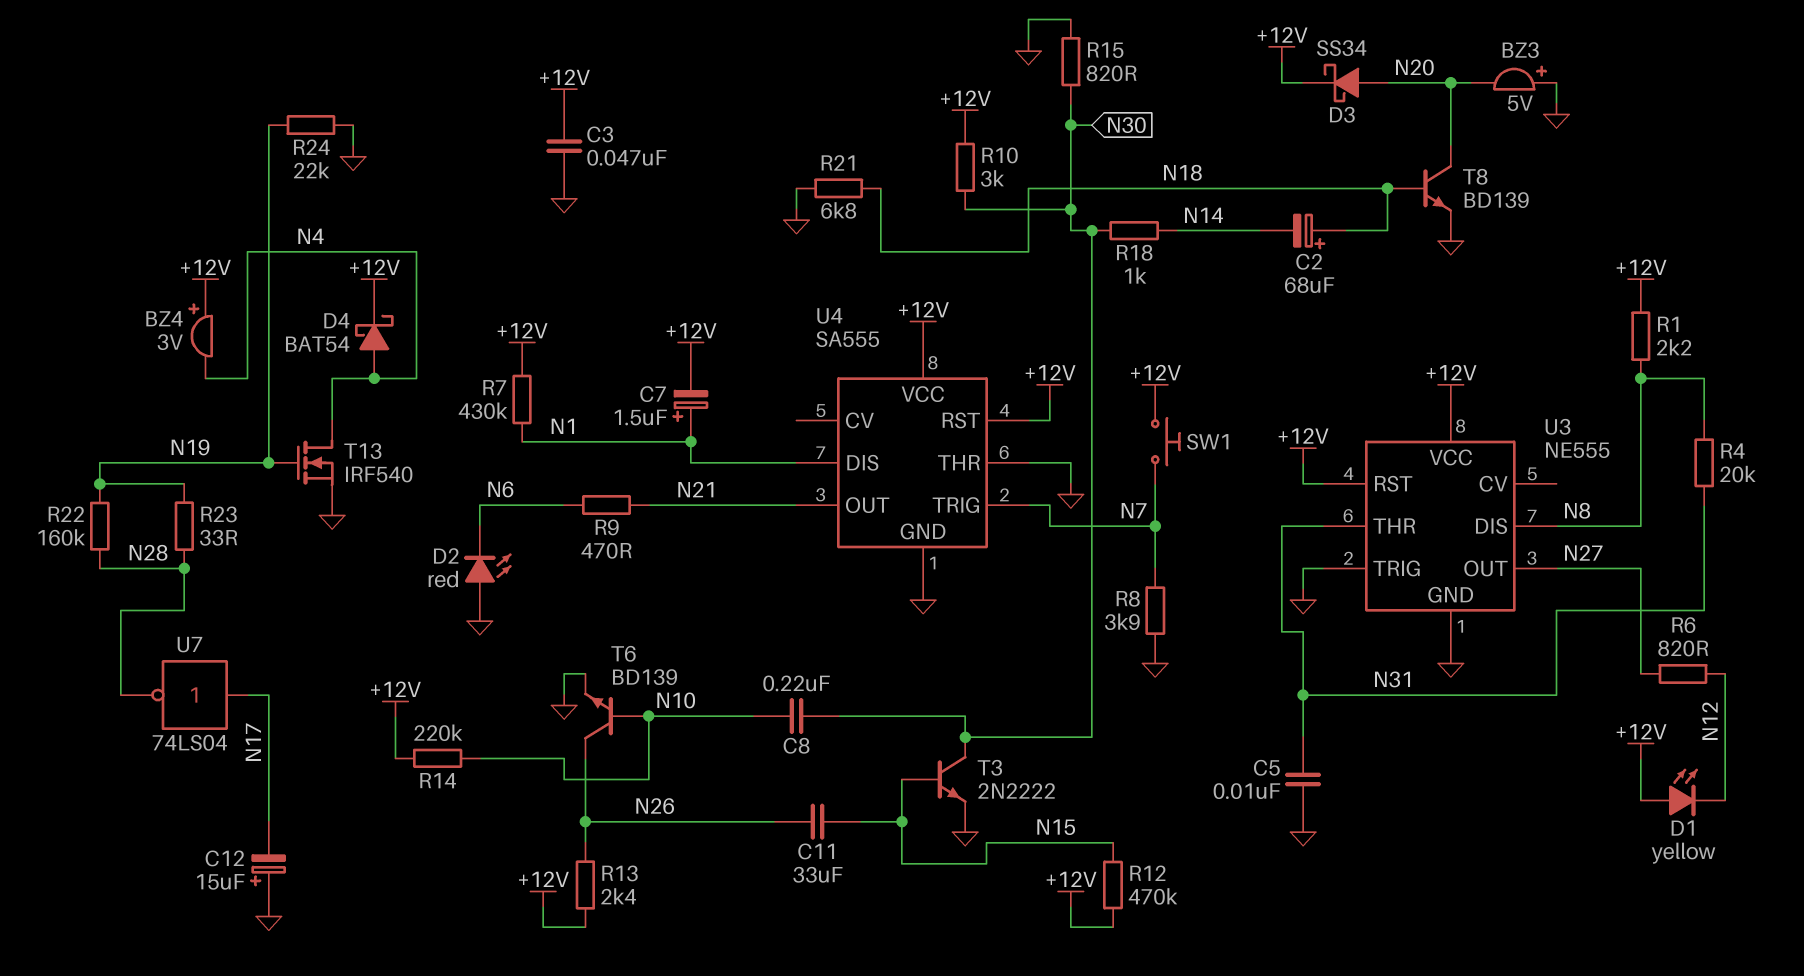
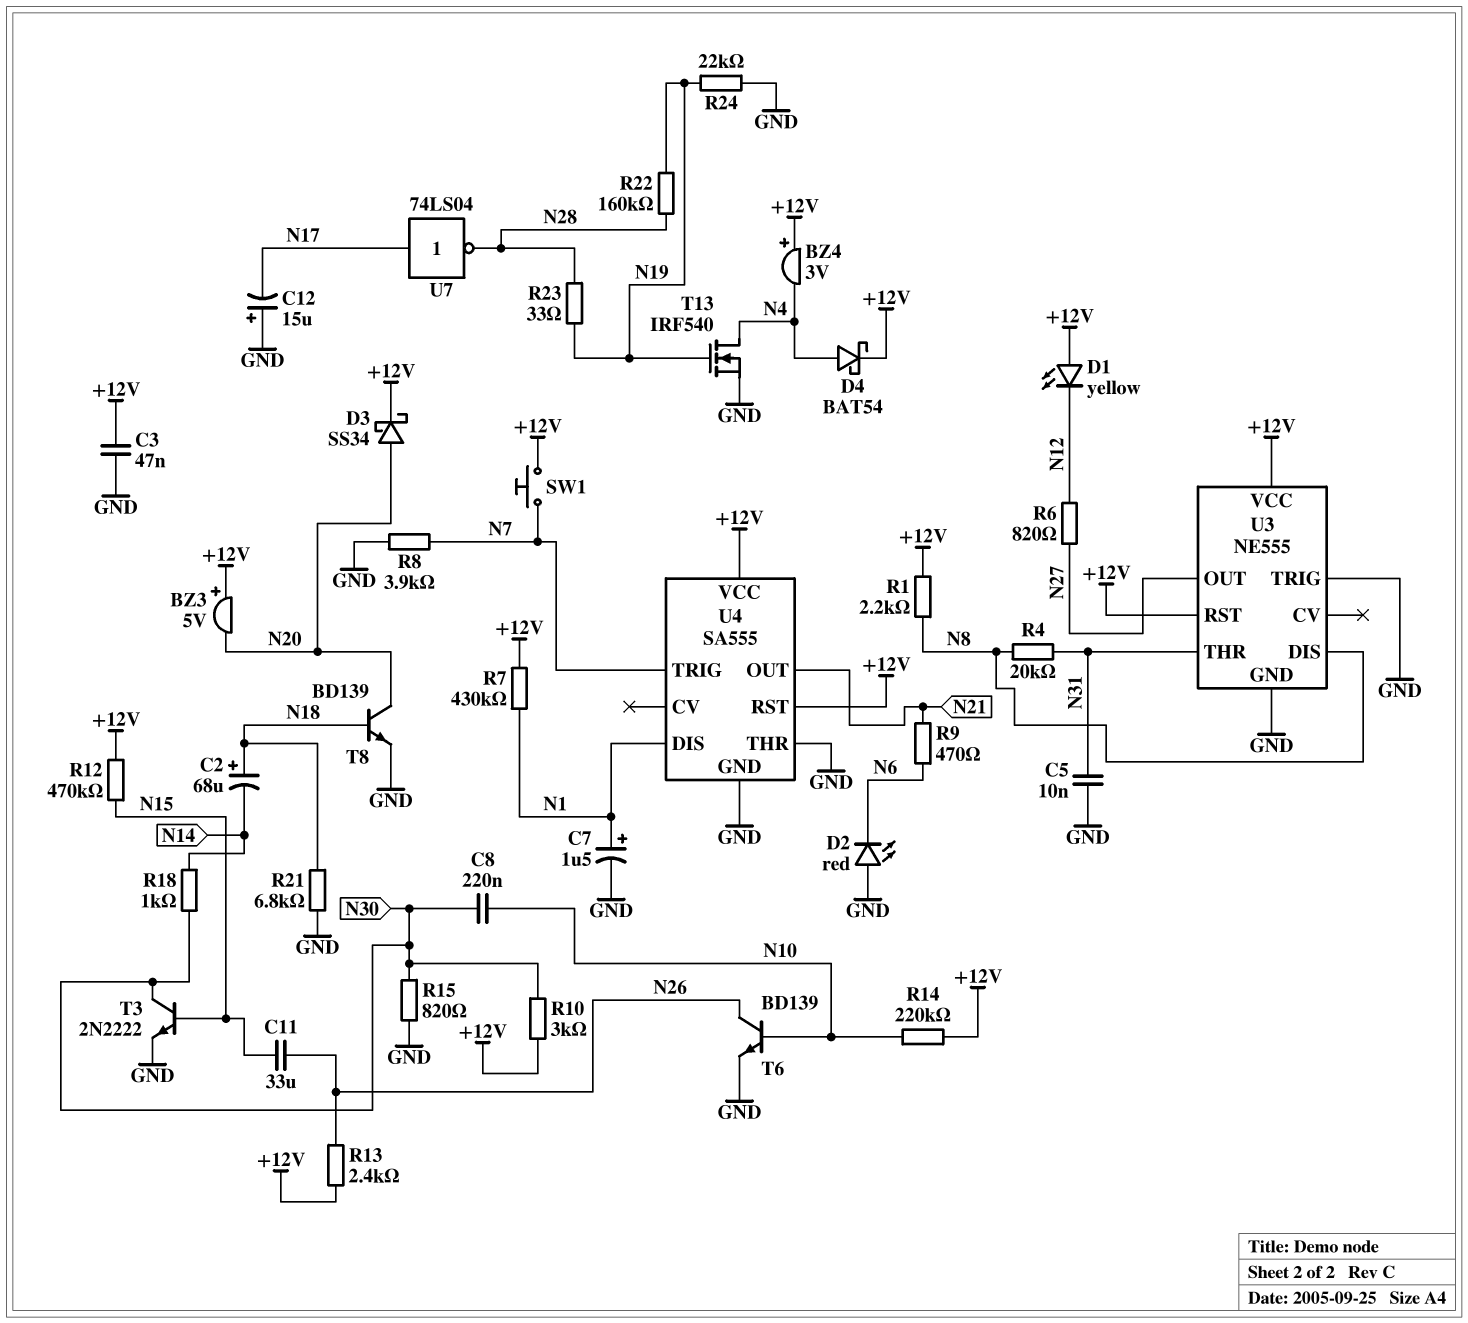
BZ3: buzzer 5V (plus GND, minus N20) -> buzzer 5V (plus +12V, minus N20)
C7: 1.5uF (plus N1, minus +12V) -> 1.5uF (plus N1, minus GND)

